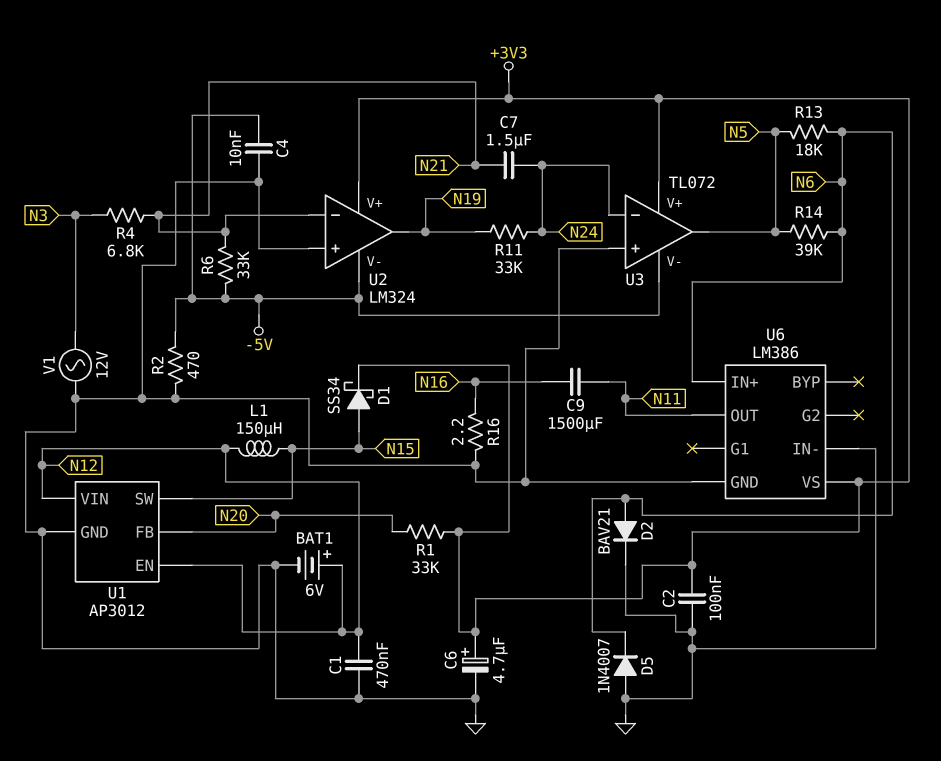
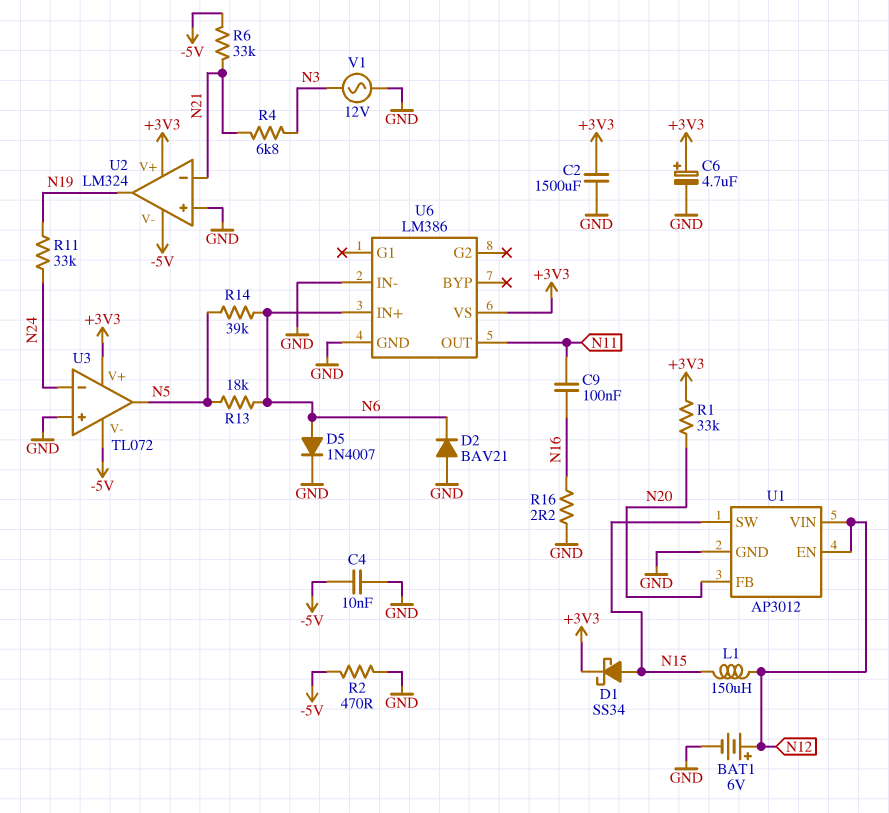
C1: 470nF (GND, N12) -> none
C2: 100nF (+3V3, GND) -> 1500uF (+3V3, GND)
C7: 1.5uF (N21, N24) -> none
C9: 1500uF (N11, N16) -> 100nF (N11, N16)
D2: diode BAV21 (A N6, K GND) -> diode BAV21 (A GND, K N6)
D5: diode 1N4007 (A GND, K N6) -> diode 1N4007 (A N6, K GND)

